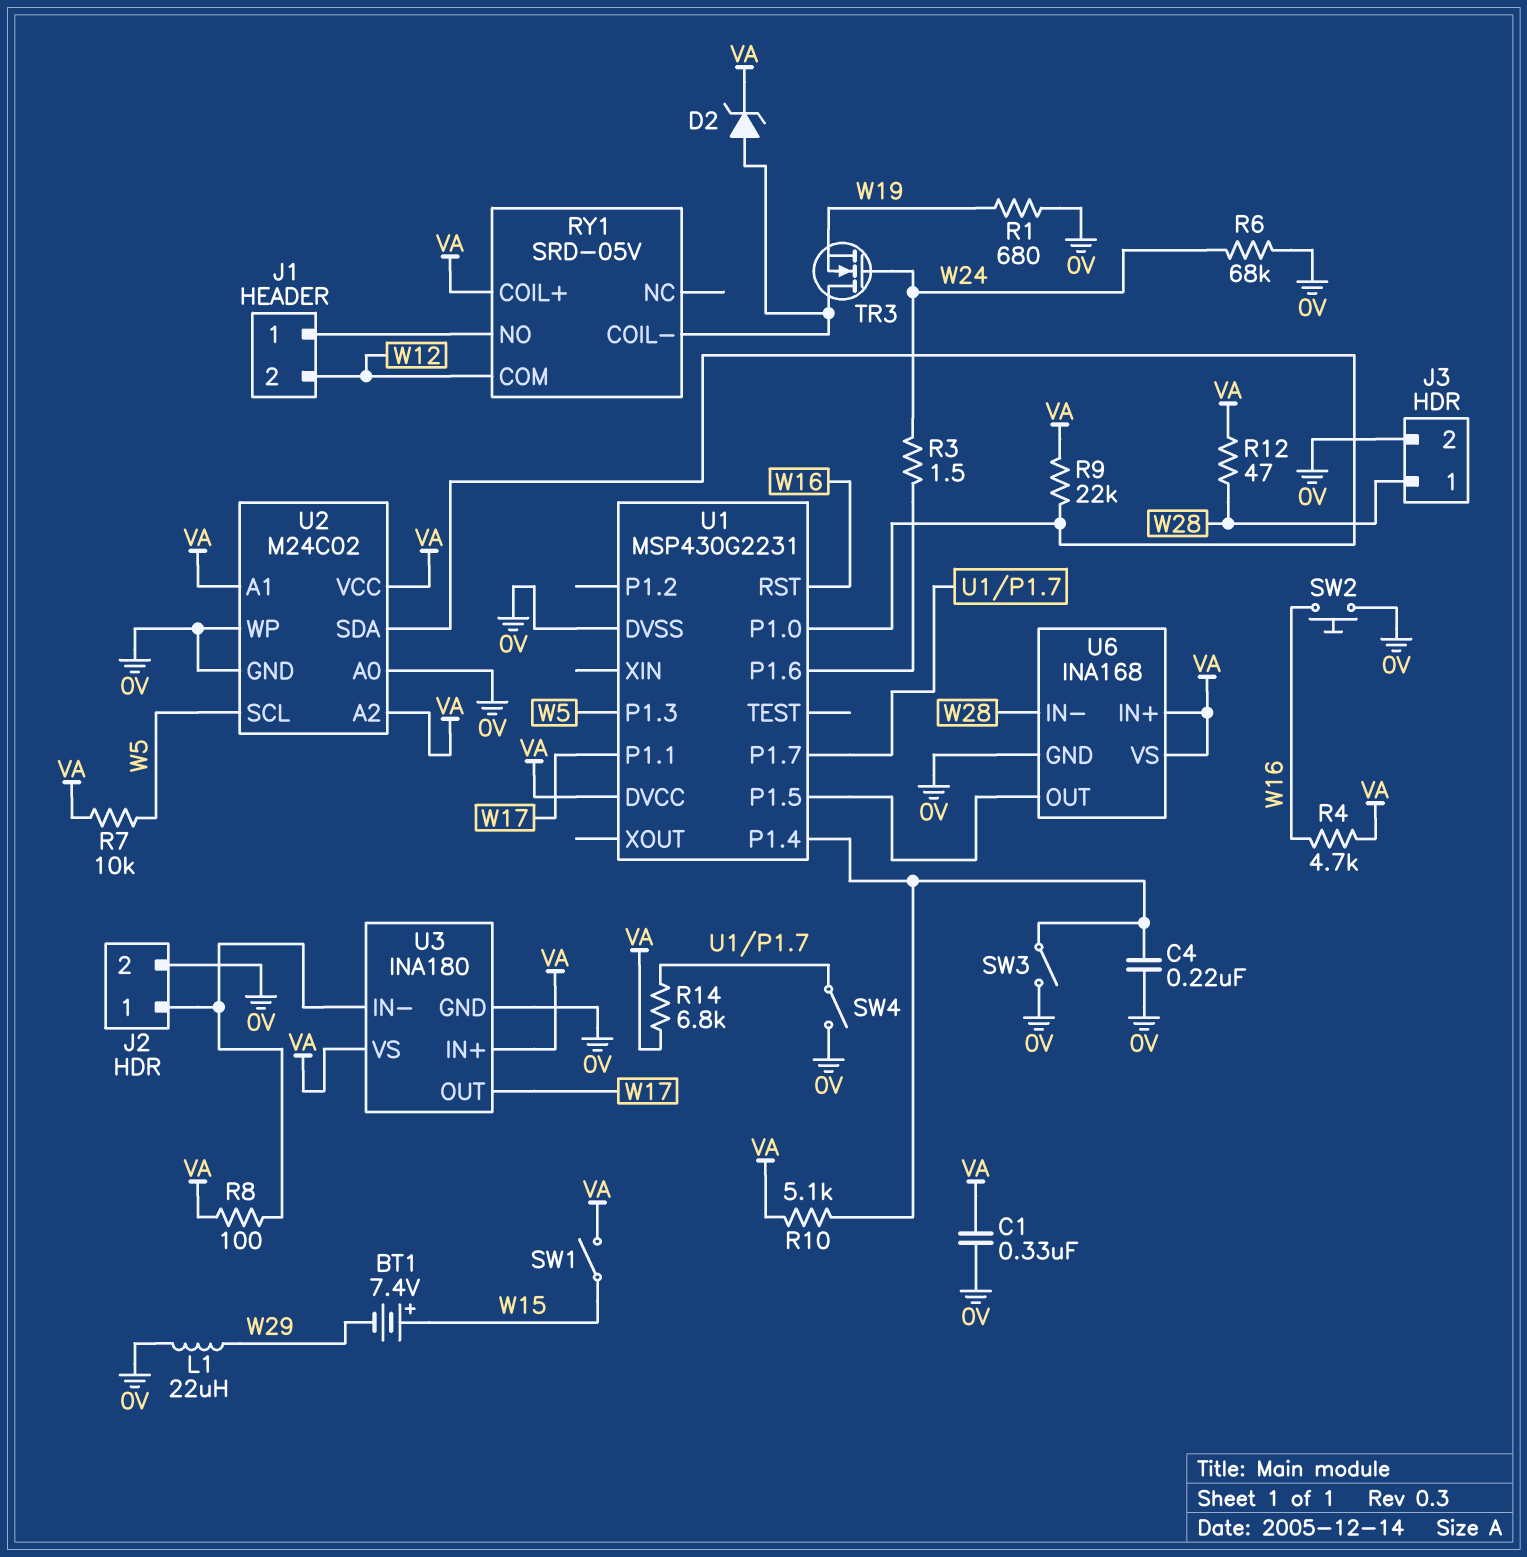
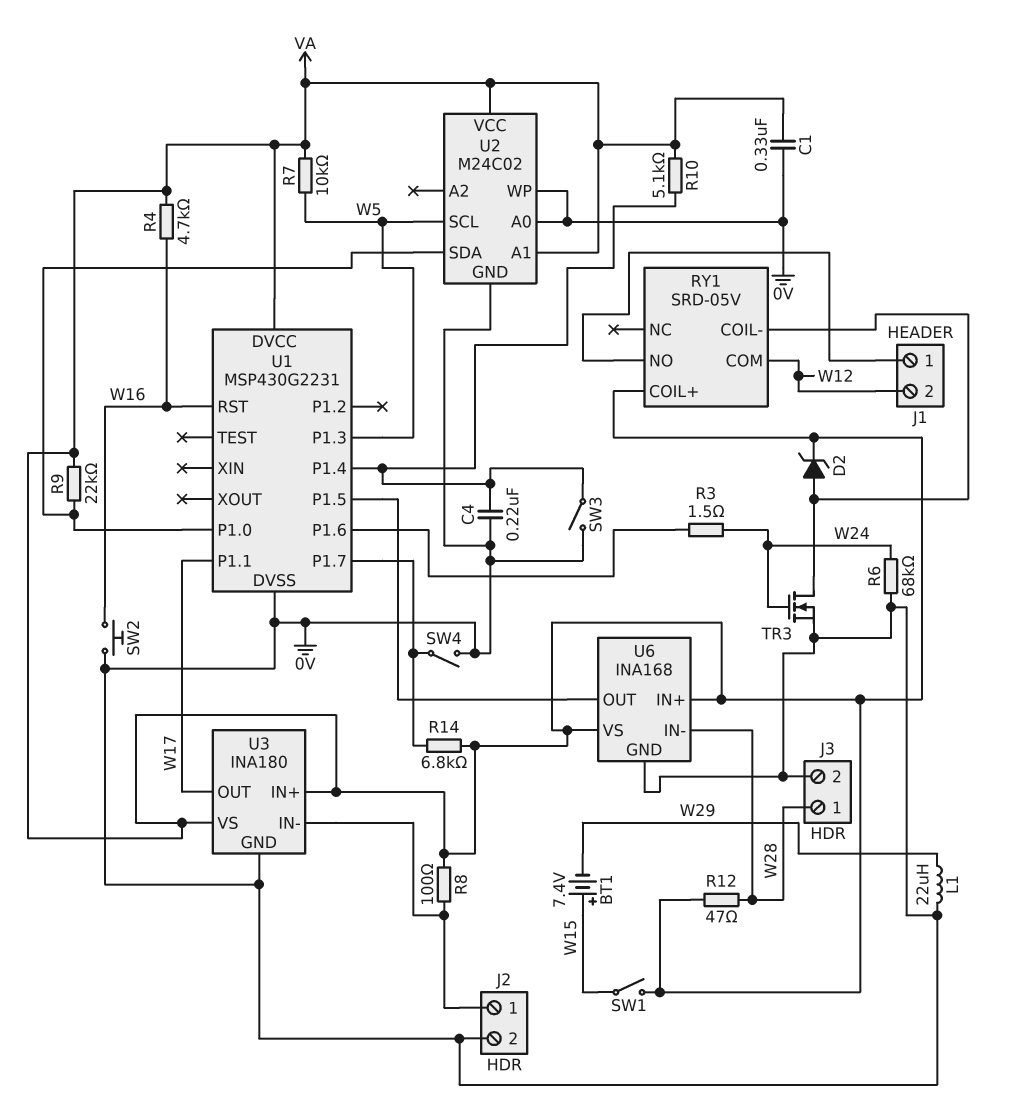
R1: 680 (0V, W19) -> none
TR3: NMOS (G W24, D RY1/COIL-, S W19) -> NMOS (G W24, D RY1/COIL-, S 0V)
U2 pin A2: VA -> none

